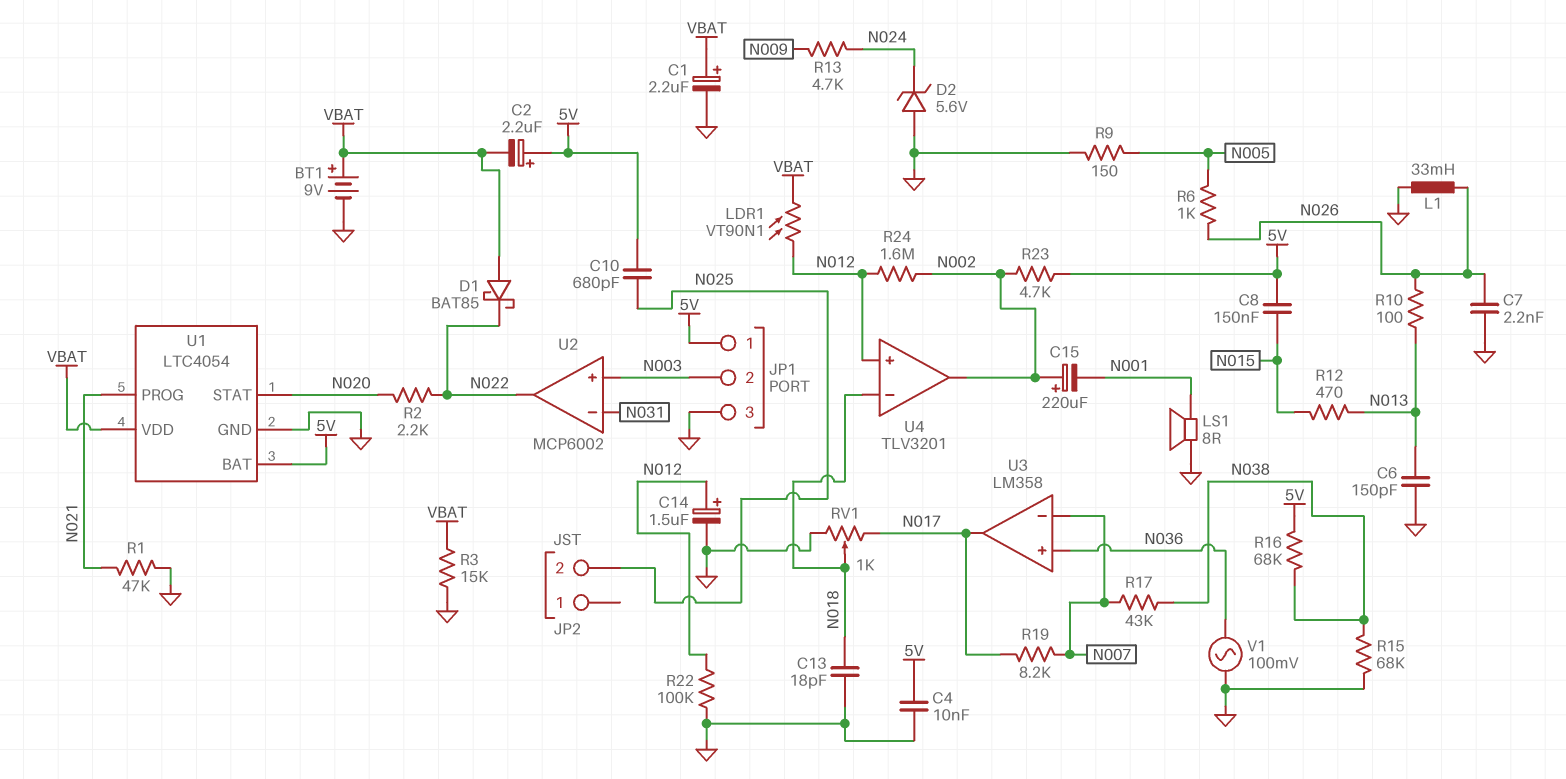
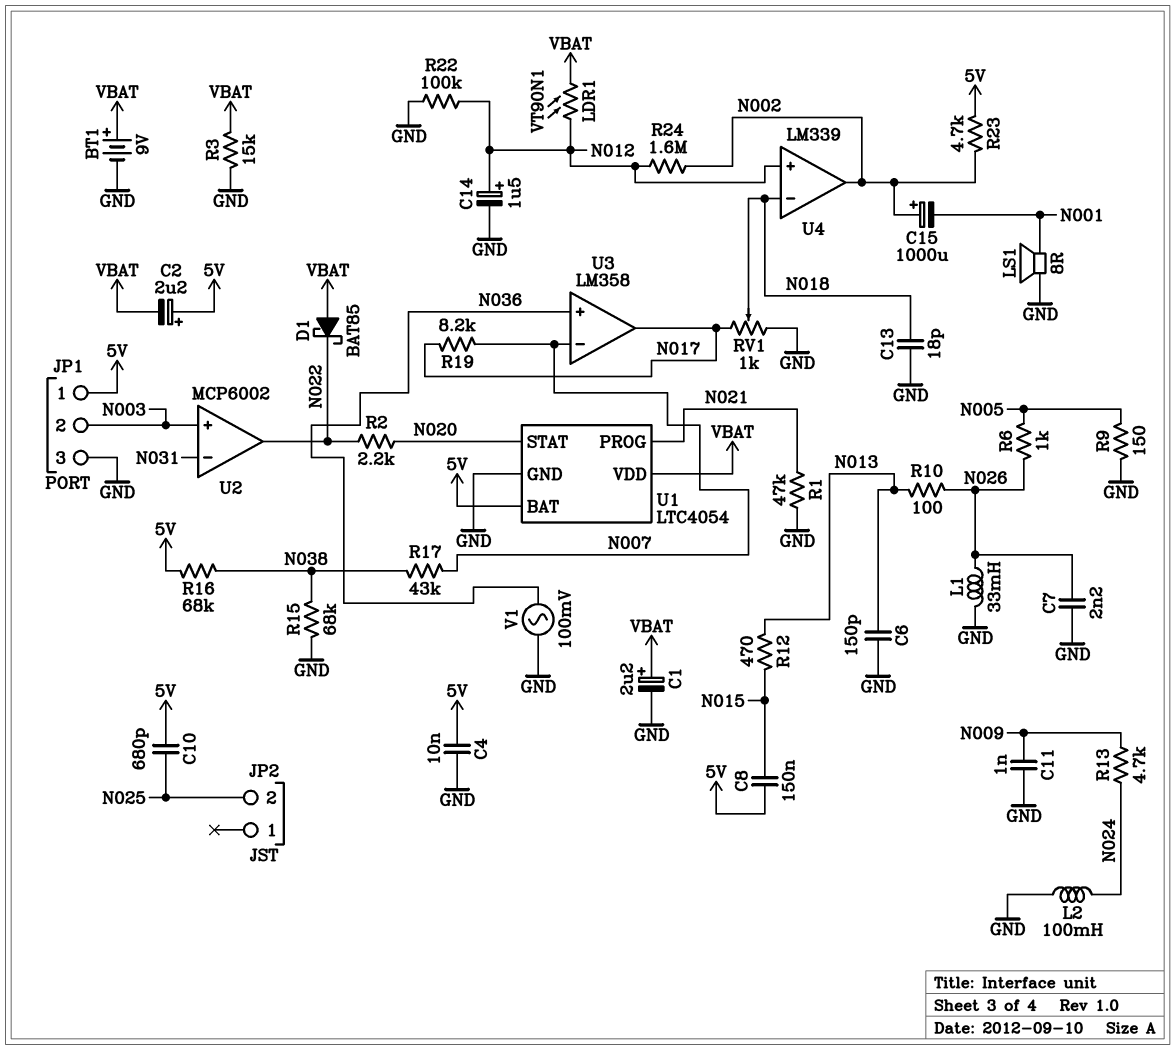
C11: none -> 1nF (GND, N009)
C15: 220uF (plus N002, minus N001) -> 1000uF (plus N002, minus N001)
D2: zener 5.6V (A GND, K N024) -> none
L2: none -> 100mH (GND, N024)
U4: TLV3201 -> LM339

